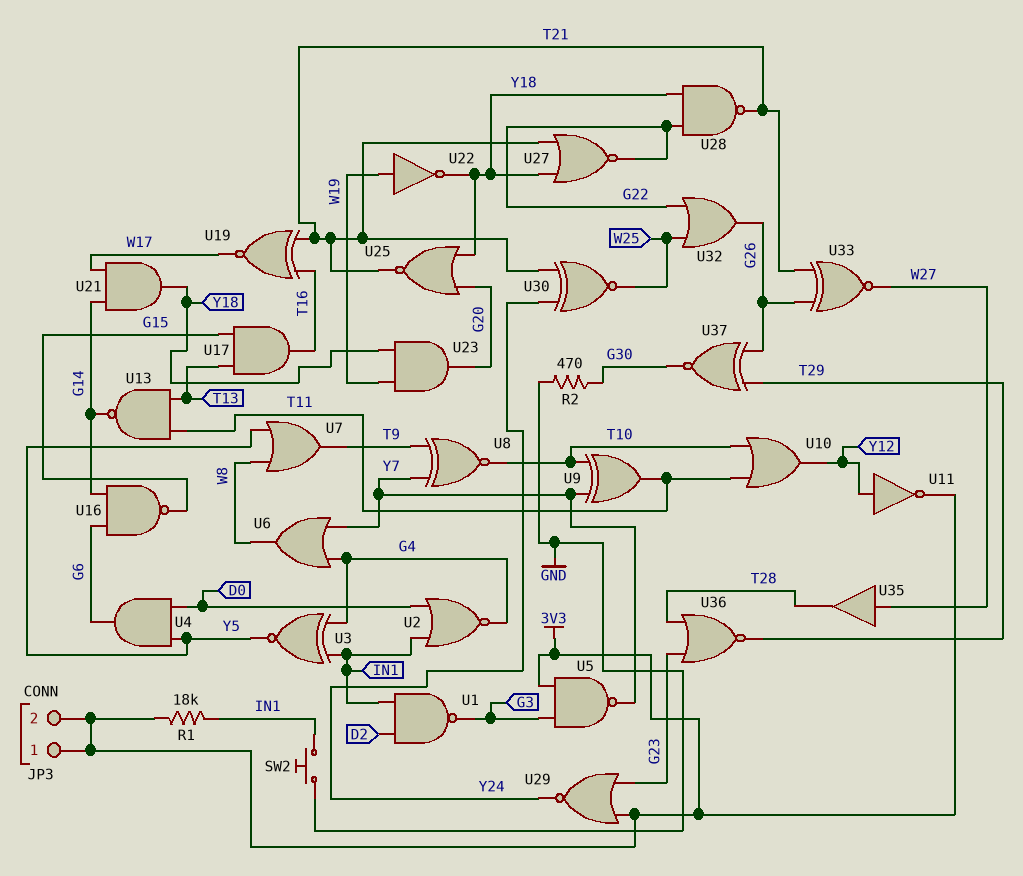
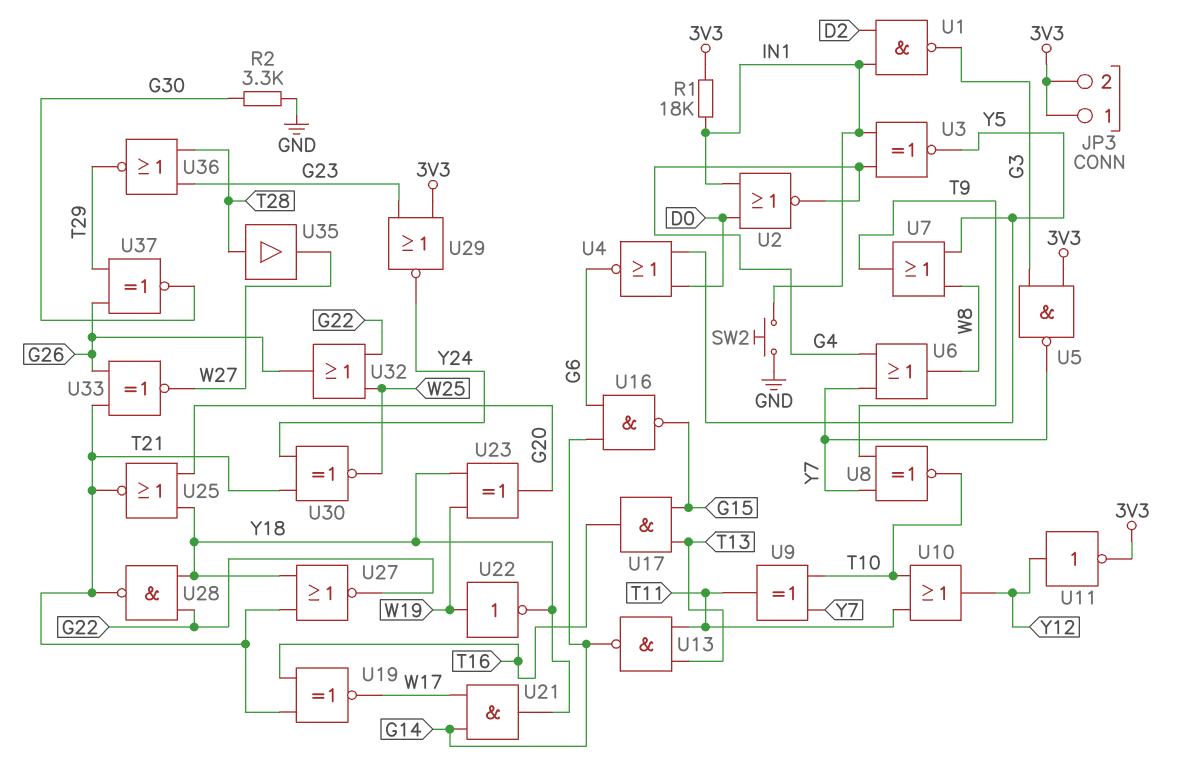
R2: 470 (G30, GND) -> 3.3k (G30, GND)
U4: AND (in D0, in Y5, out G6) -> NOR (in D0, in Y5, out G6)
U23: AND (in W19, in Y18, out G20) -> XOR (in W19, in Y18, out G20)
U35: buffer (in W27, out T28) -> buffer (in T28, out W27)

